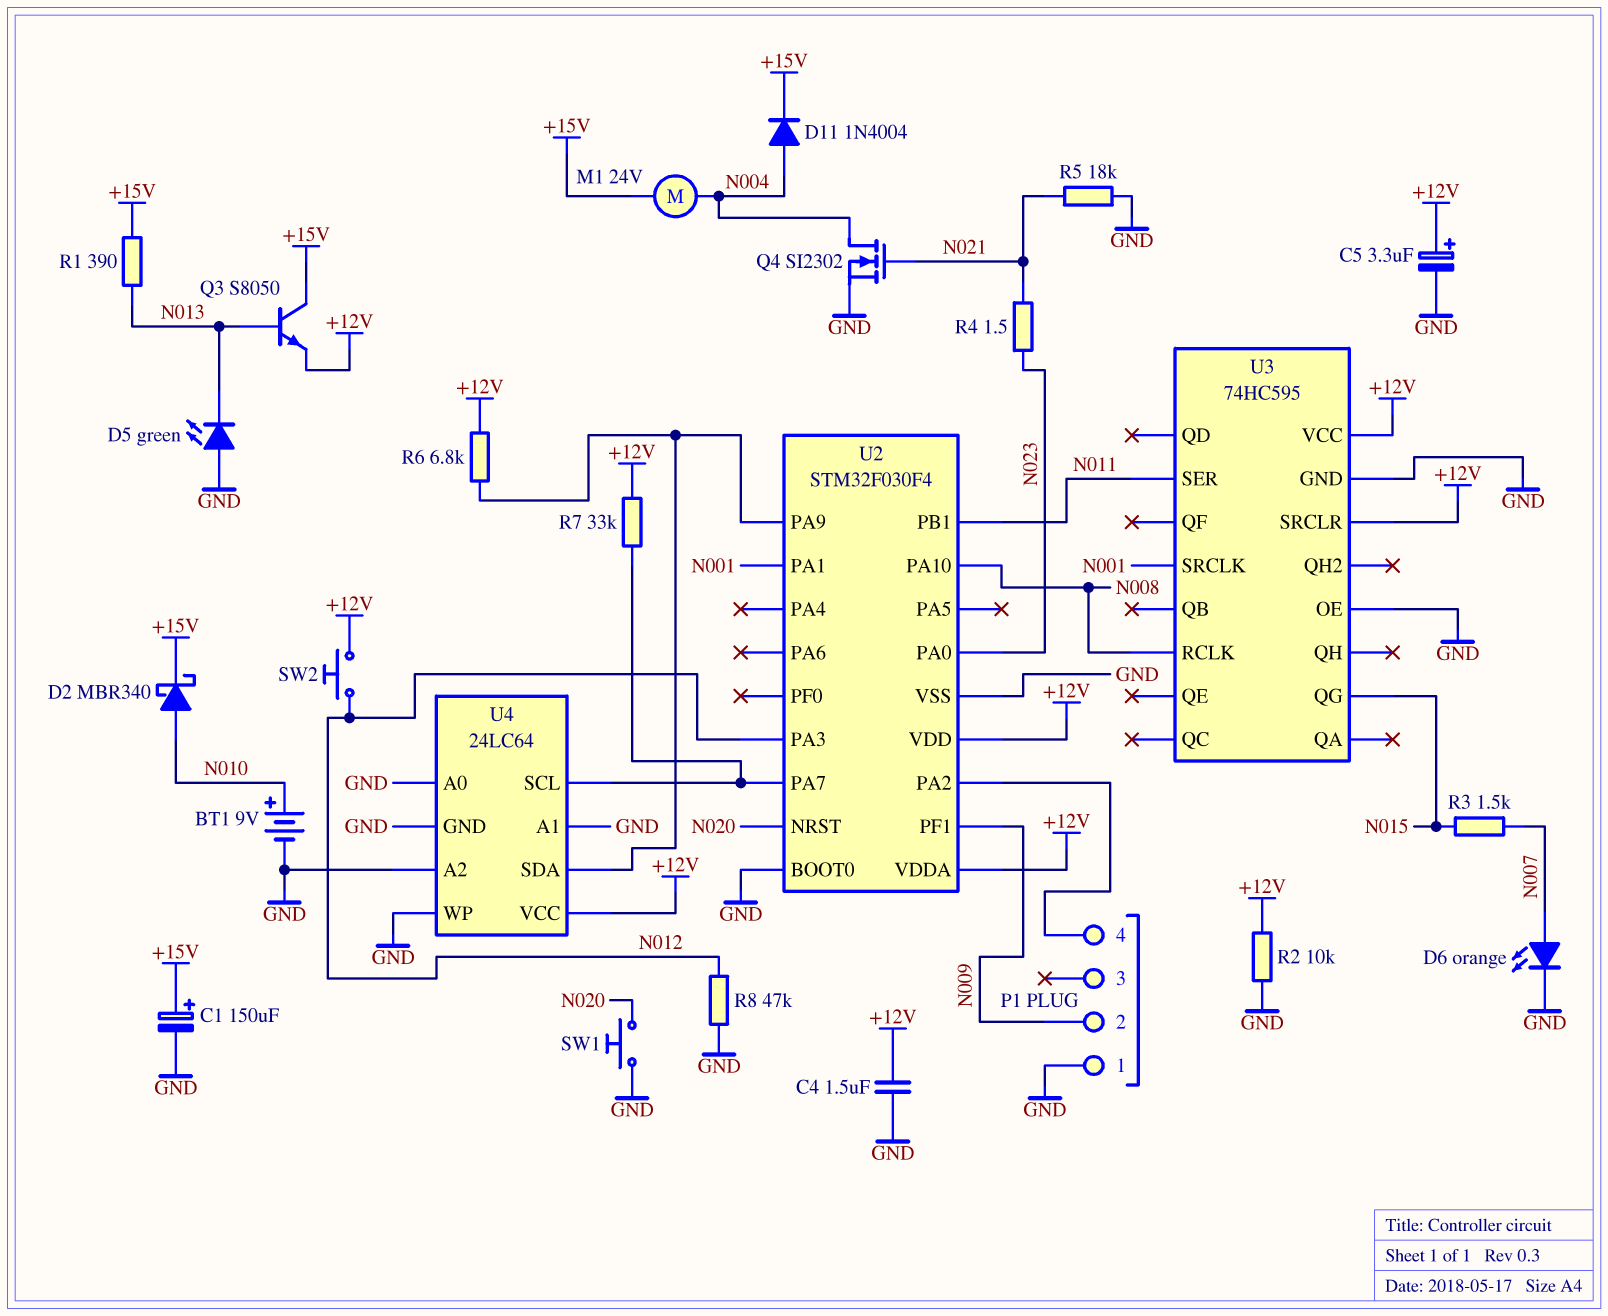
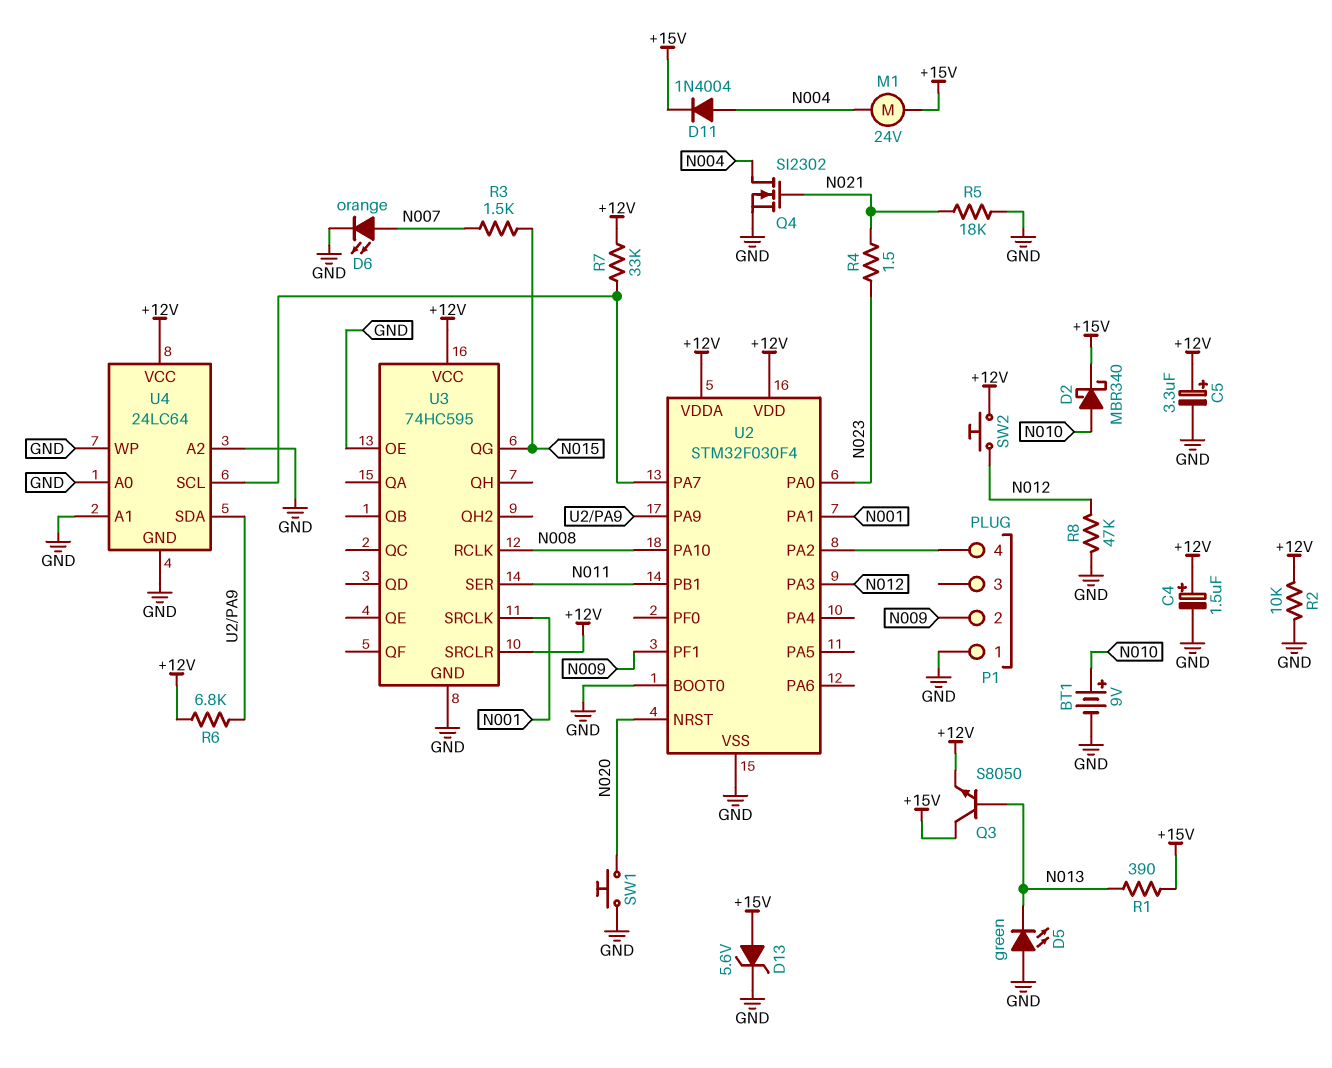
C1: 150uF (plus +15V, minus GND) -> none
C4: 1.5uF (+12V, GND) -> 1.5uF (plus +12V, minus GND)
D13: none -> zener 5.6V (A +15V, K GND)

